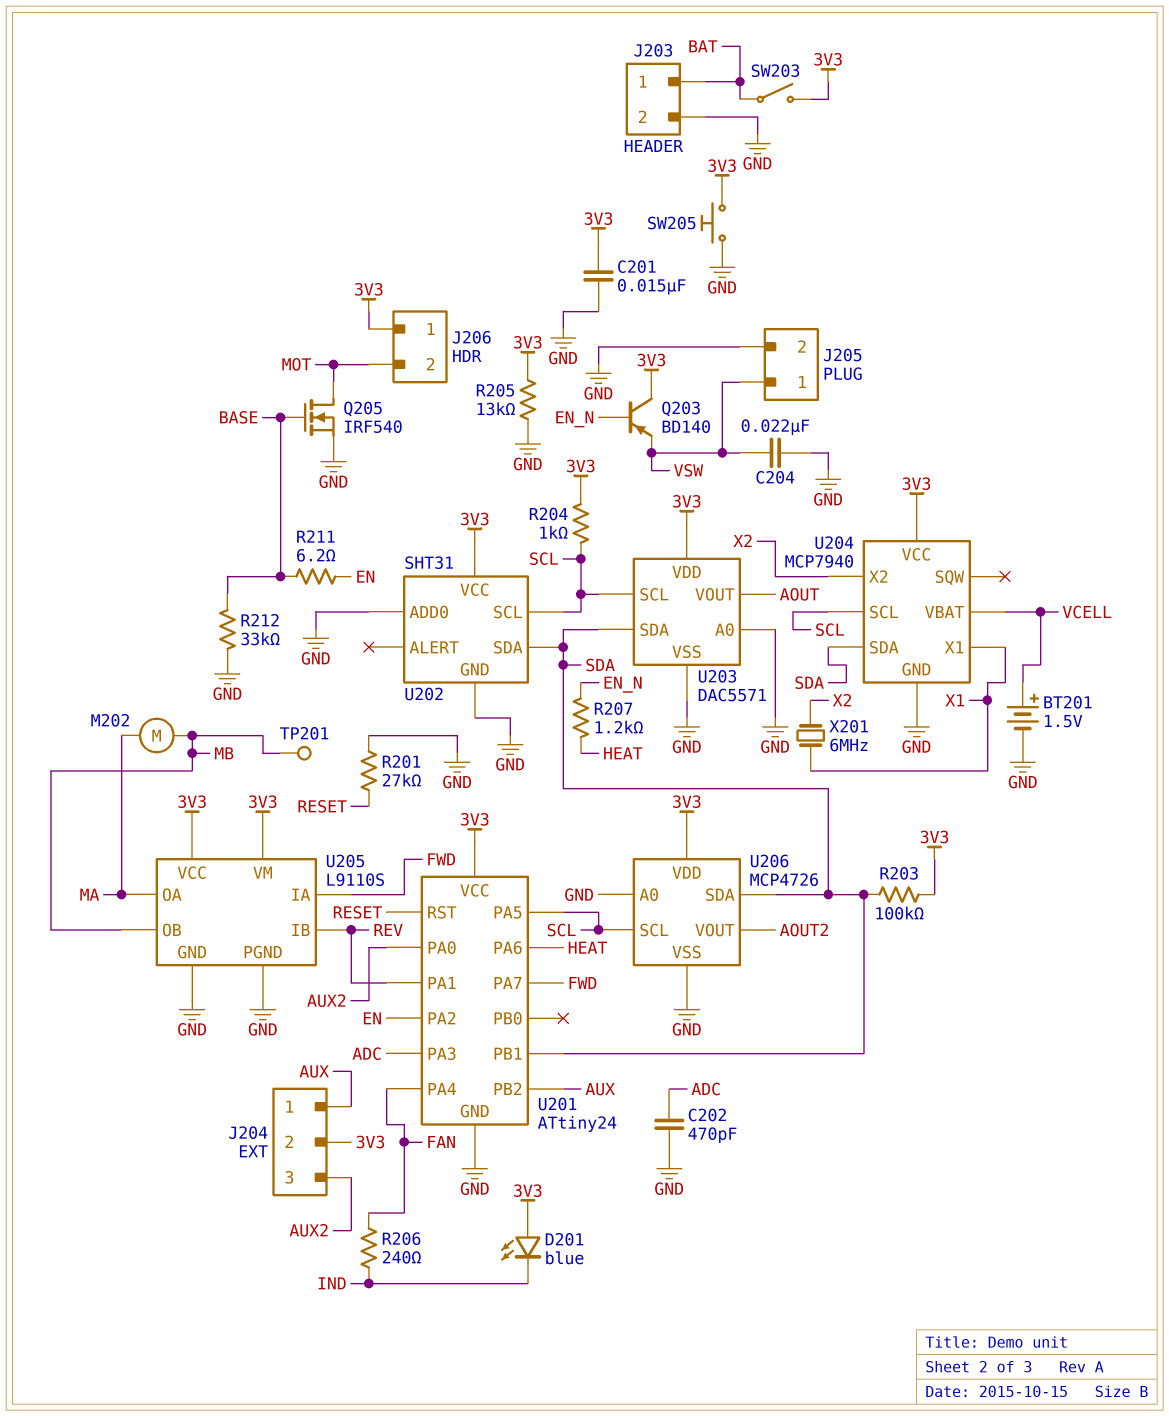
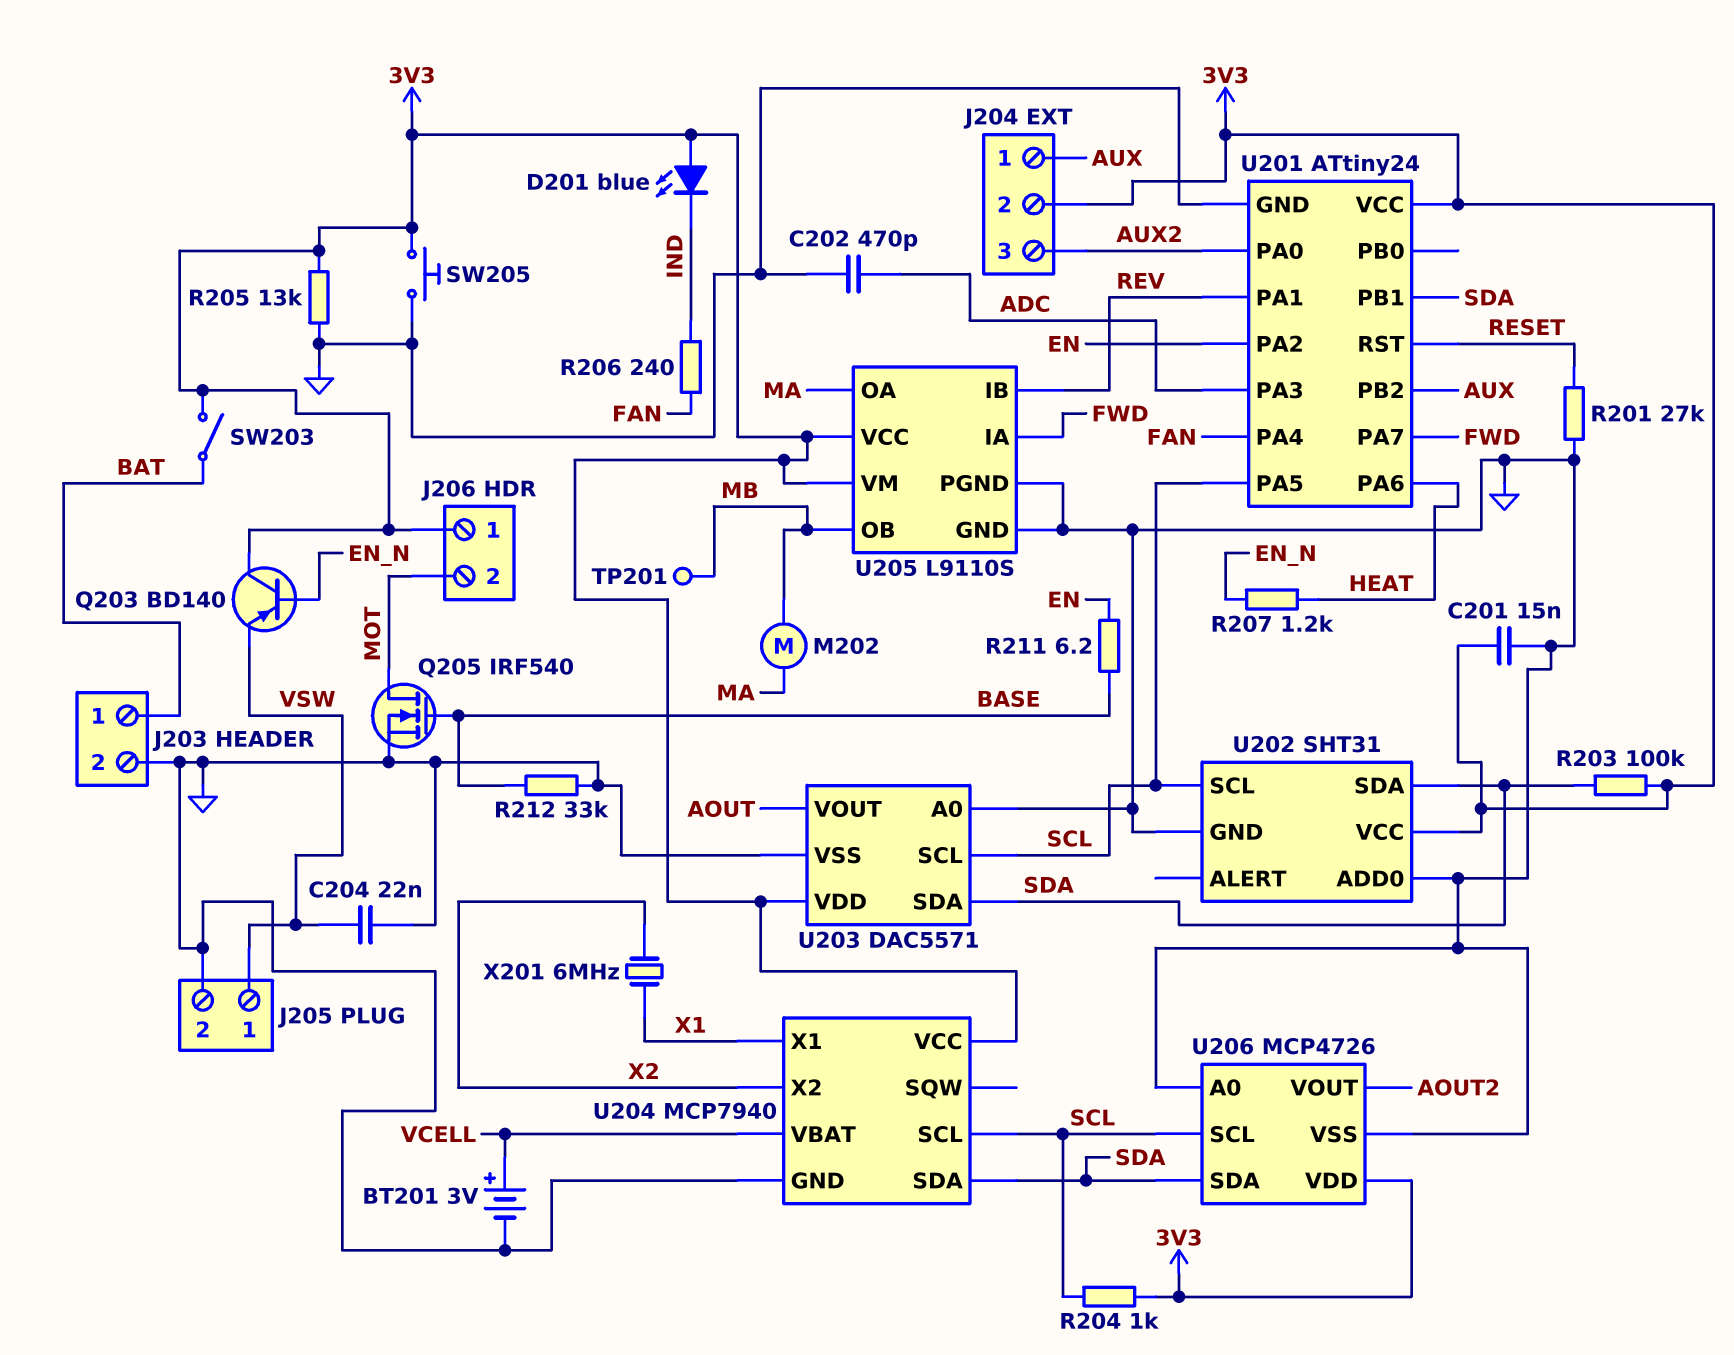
BT201: 1.5V (plus VCELL, minus GND) -> 3V (plus VCELL, minus GND)

